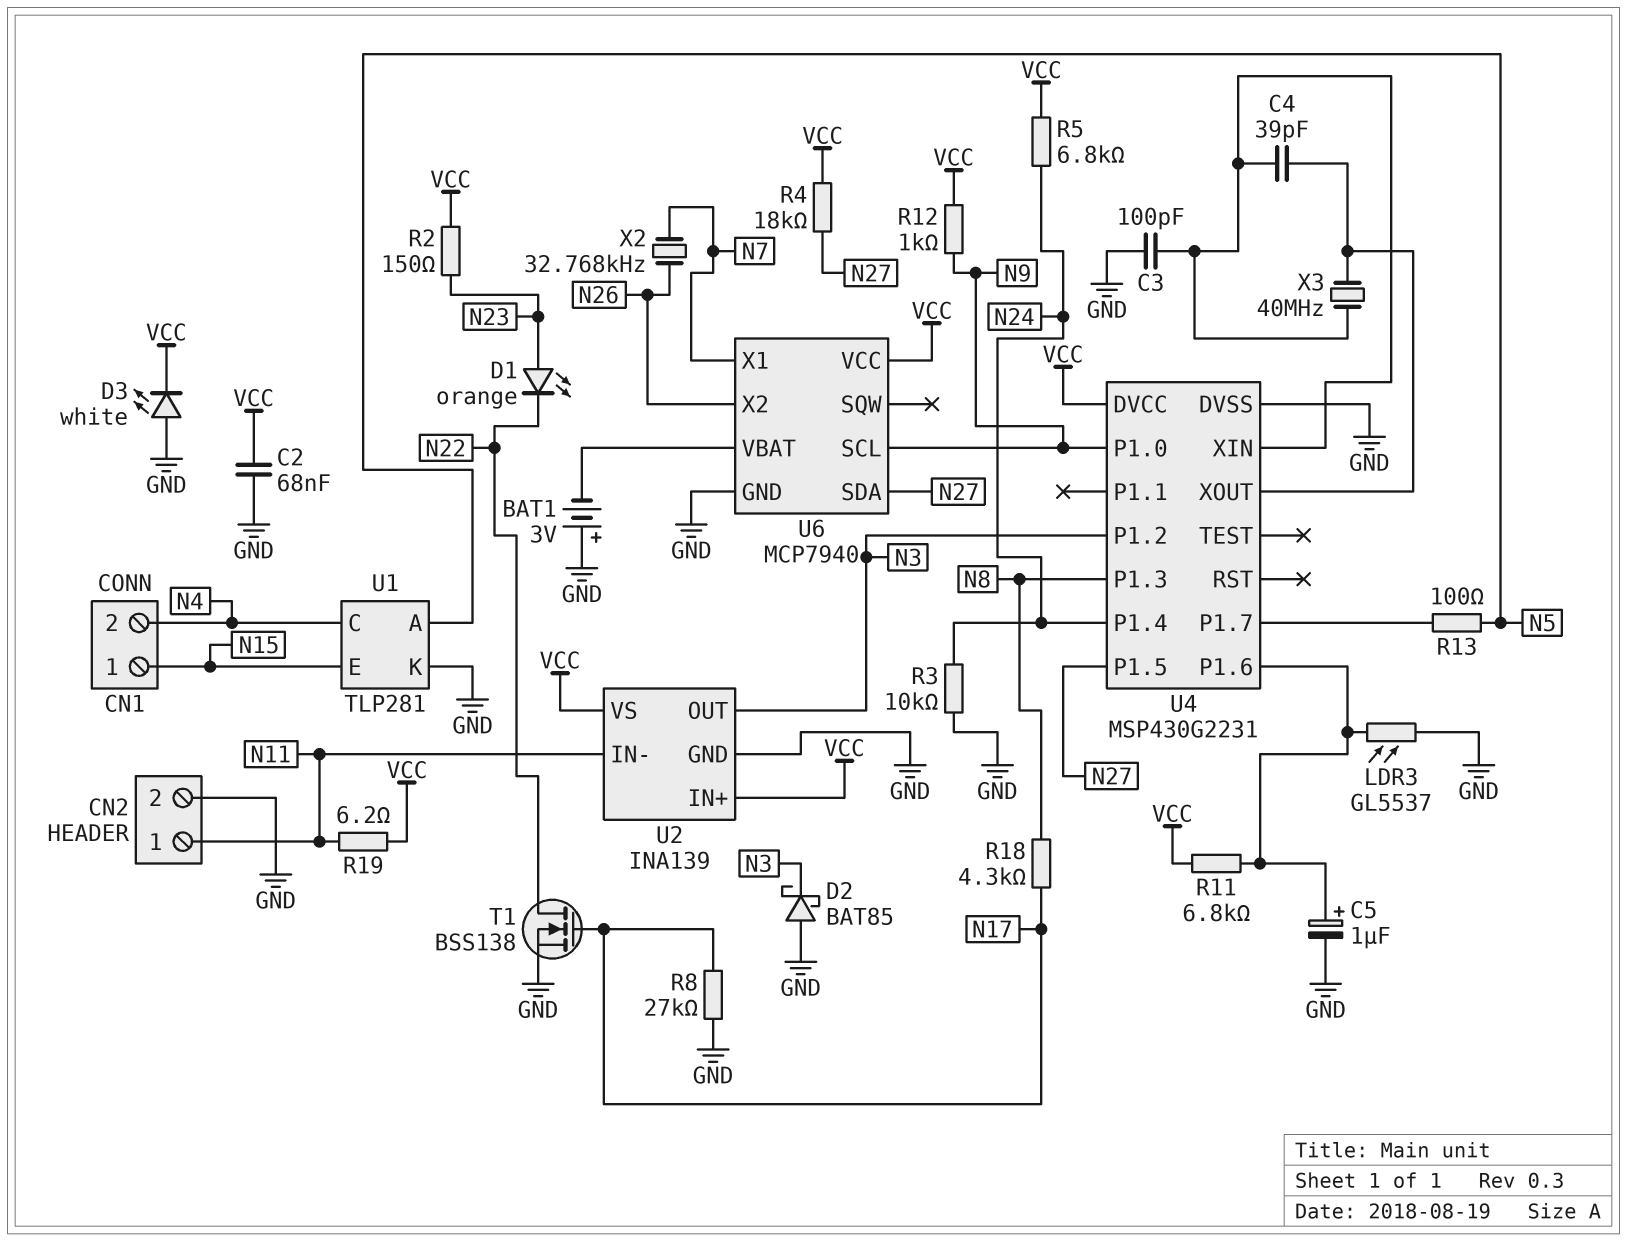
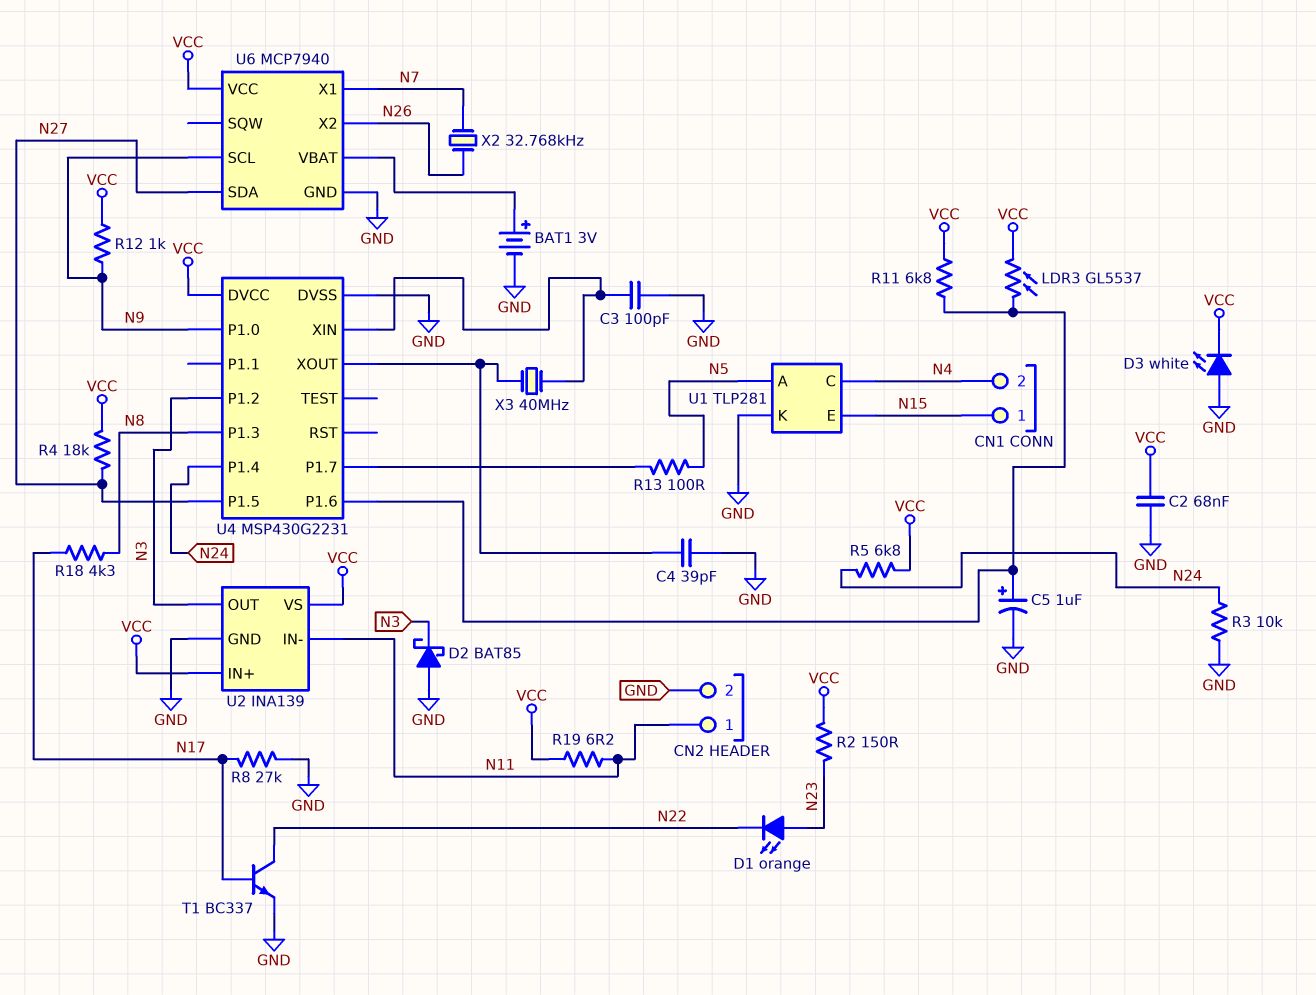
BAT1: 3V (plus GND, minus U6/VBAT) -> 3V (plus U6/VBAT, minus GND)
C4: 39pF (U4/XIN, U4/XOUT) -> 39pF (GND, U4/XOUT)
LDR3: GL5537 (GND, U4/P1.6) -> GL5537 (U4/P1.6, VCC)
T1: NMOS BSS138 (G N17, D N22, S GND) -> NPN BC337 (B N17, C N22, E GND)

